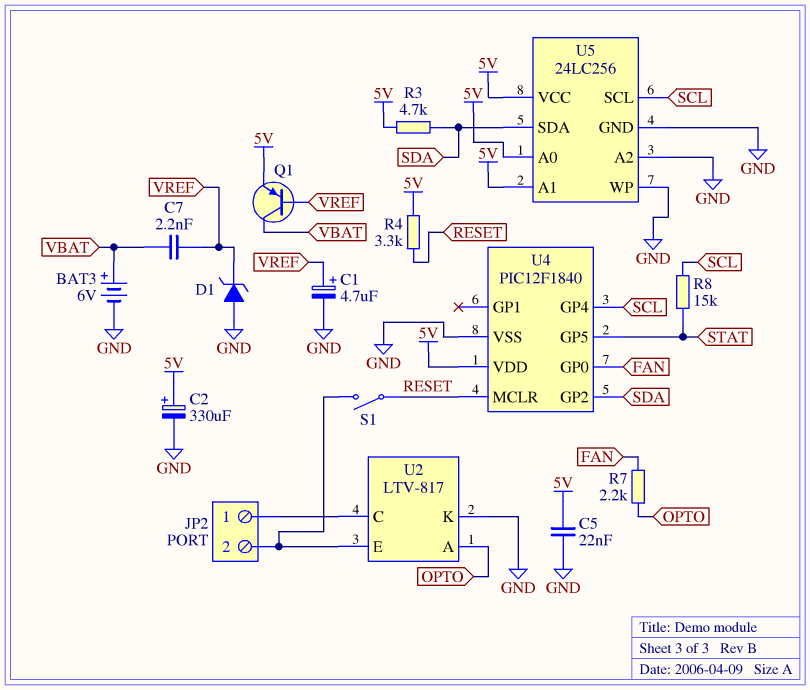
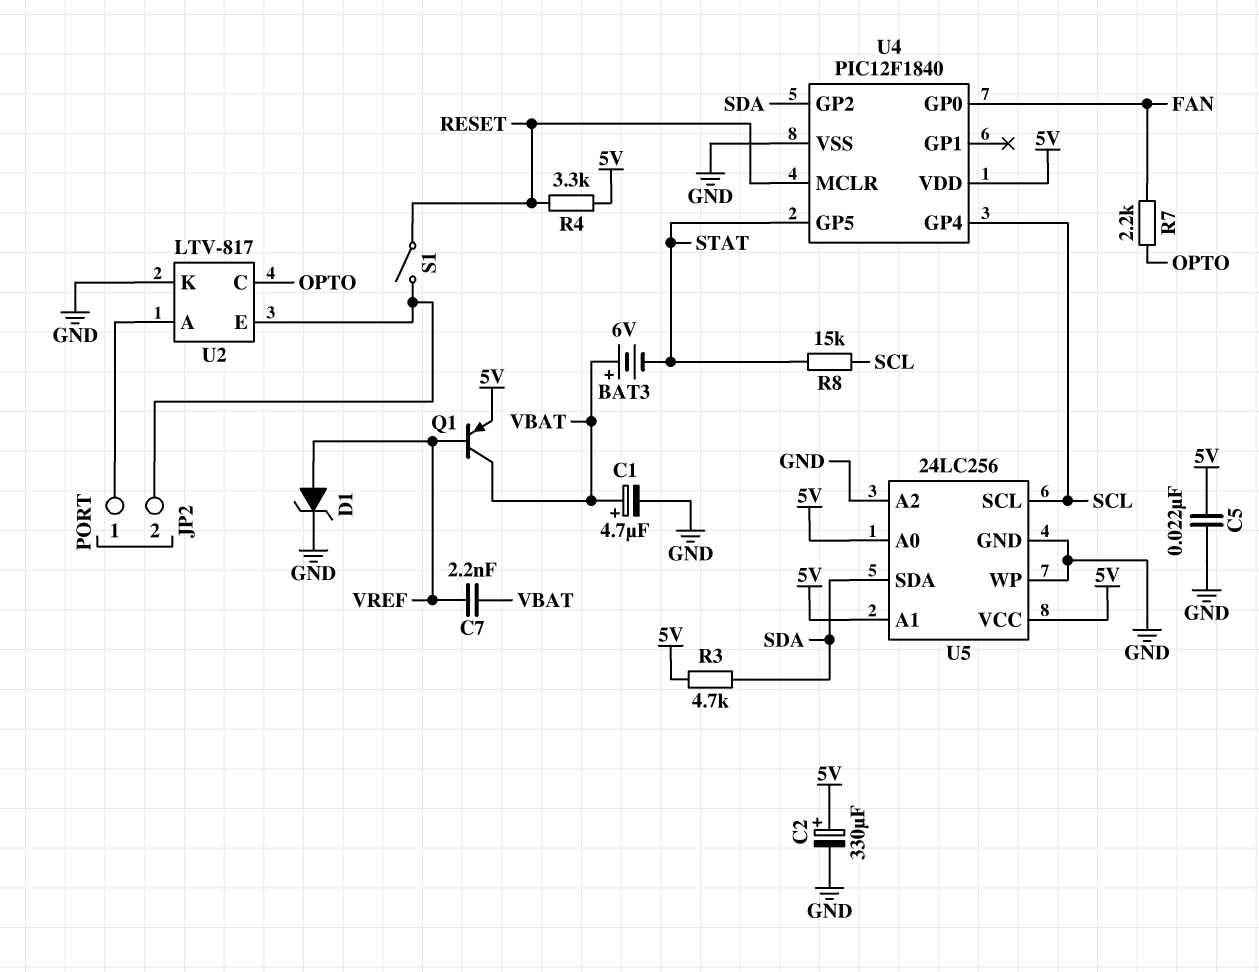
BAT3: 6V (plus VBAT, minus GND) -> 6V (plus VBAT, minus STAT)
C1: 4.7uF (plus VREF, minus GND) -> 4.7uF (plus VBAT, minus GND)
D1: zener (A GND, K VREF) -> zener (A VREF, K GND)
U2 pin A: OPTO -> JP2/1
U2 pin C: JP2/1 -> OPTO

